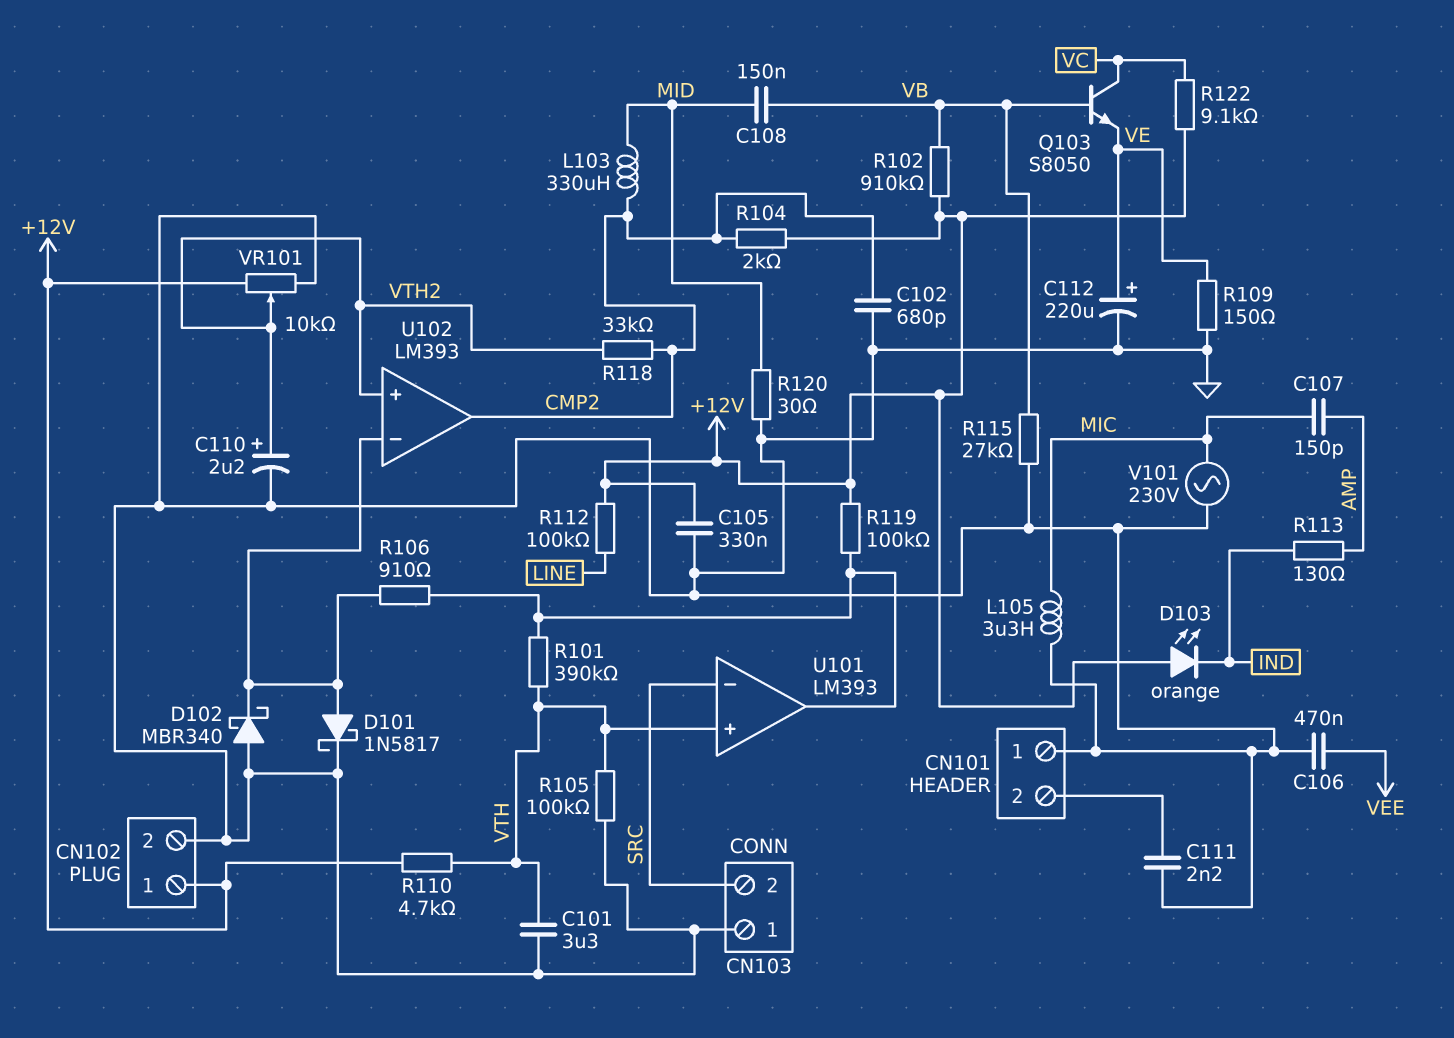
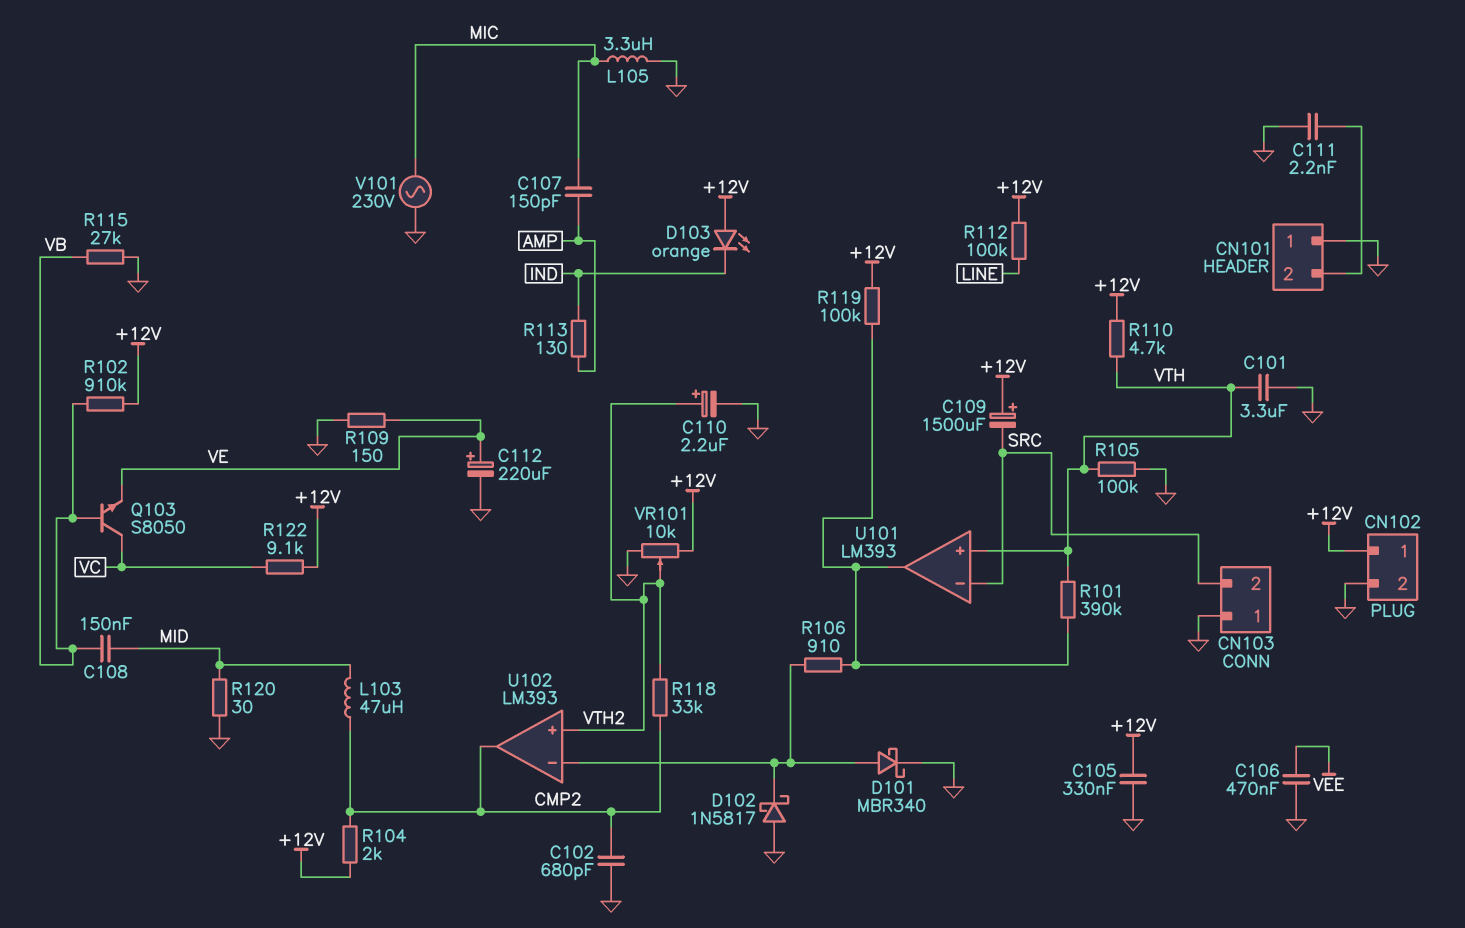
C109: none -> 1500uF (plus +12V, minus SRC)
D101: schottky 1N5817 (A U102/in-, K GND) -> schottky MBR340 (A U102/in-, K GND)
D102: schottky MBR340 (A GND, K U102/in-) -> schottky 1N5817 (A GND, K U102/in-)
L103: 330uH (CMP2, MID) -> 47uH (CMP2, MID)

